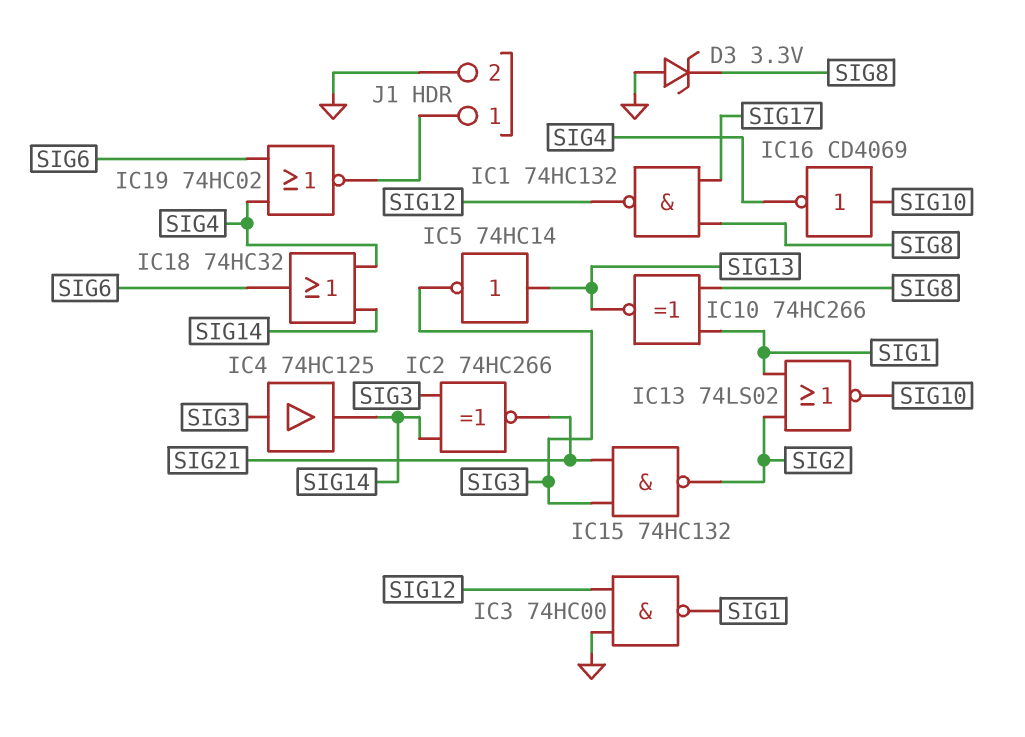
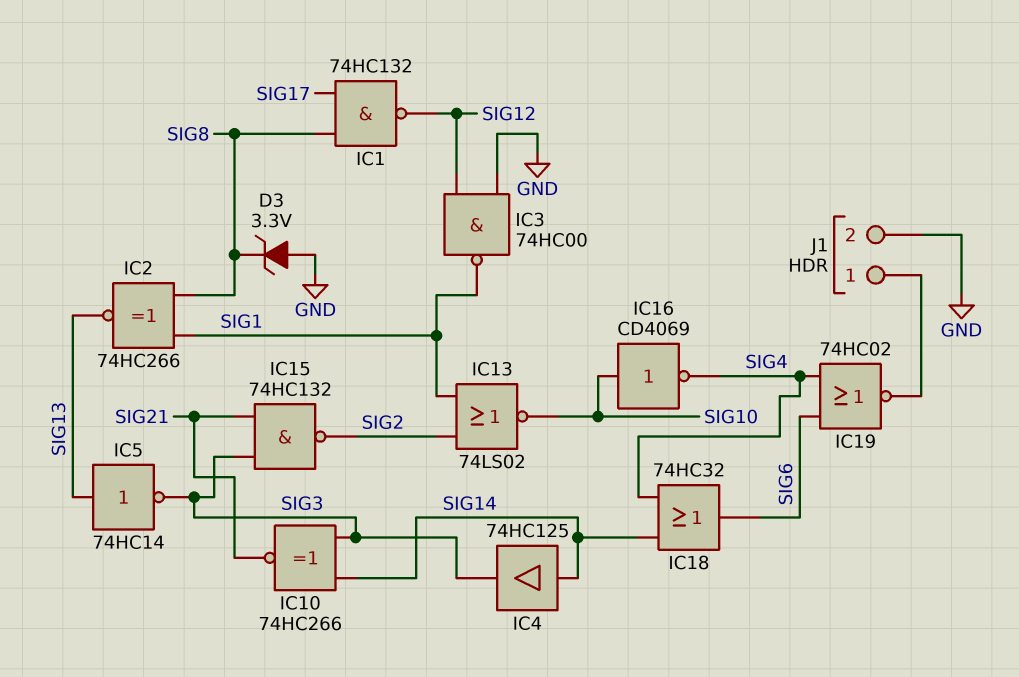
IC2: XNOR 74HC266 (in SIG3, in SIG14, out SIG21) -> XNOR 74HC266 (in SIG1, in SIG8, out SIG13)
IC4: buffer 74HC125 (in SIG3, out SIG14) -> buffer 74HC125 (in SIG14, out SIG3)
IC10: XNOR 74HC266 (in SIG1, in SIG8, out SIG13) -> XNOR 74HC266 (in SIG3, in SIG14, out SIG21)

